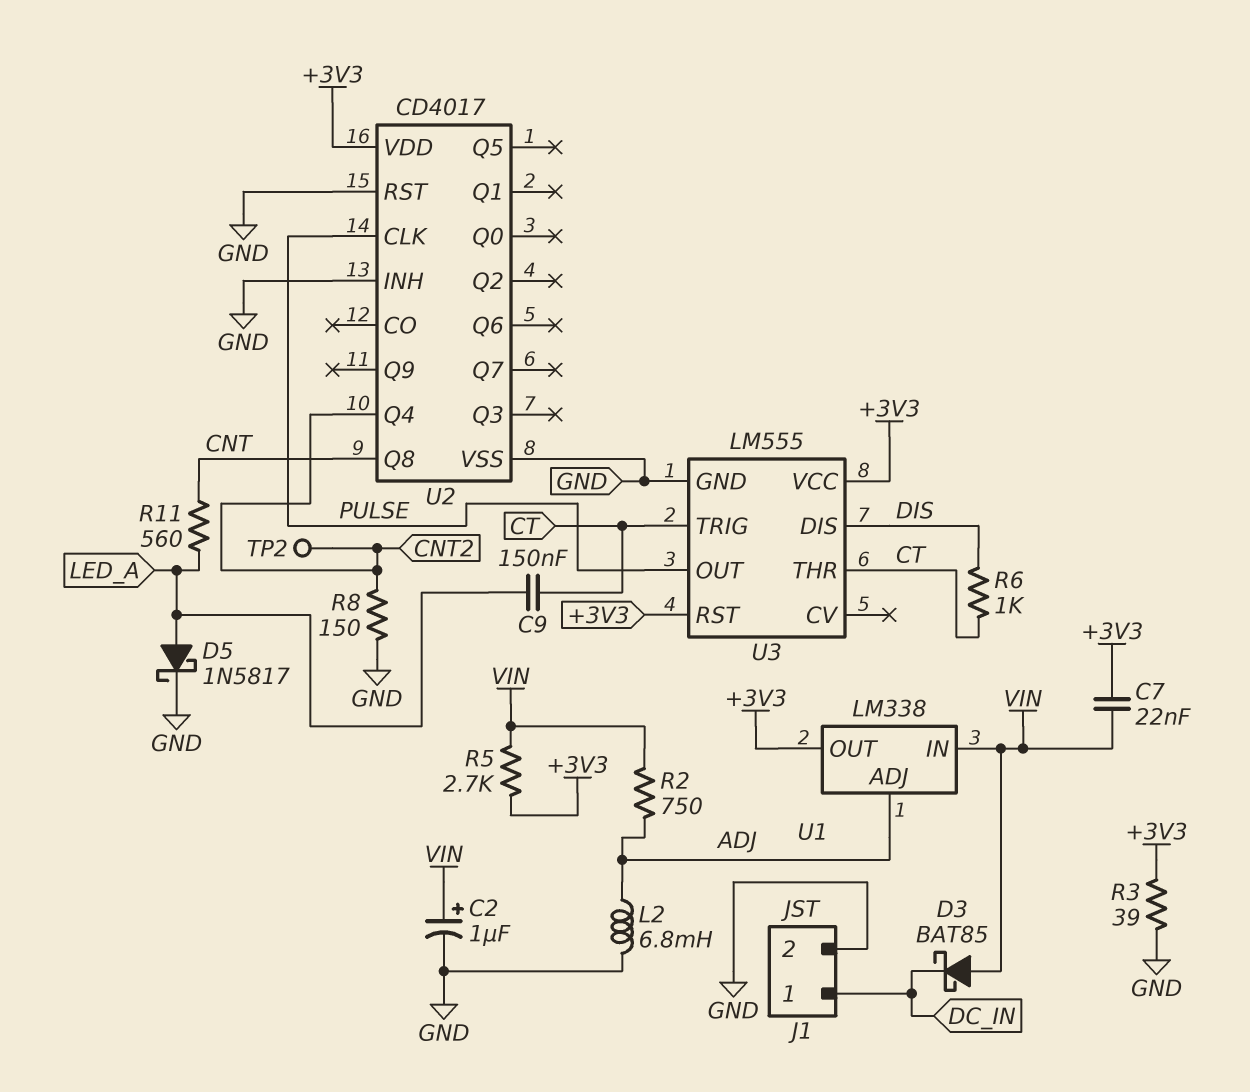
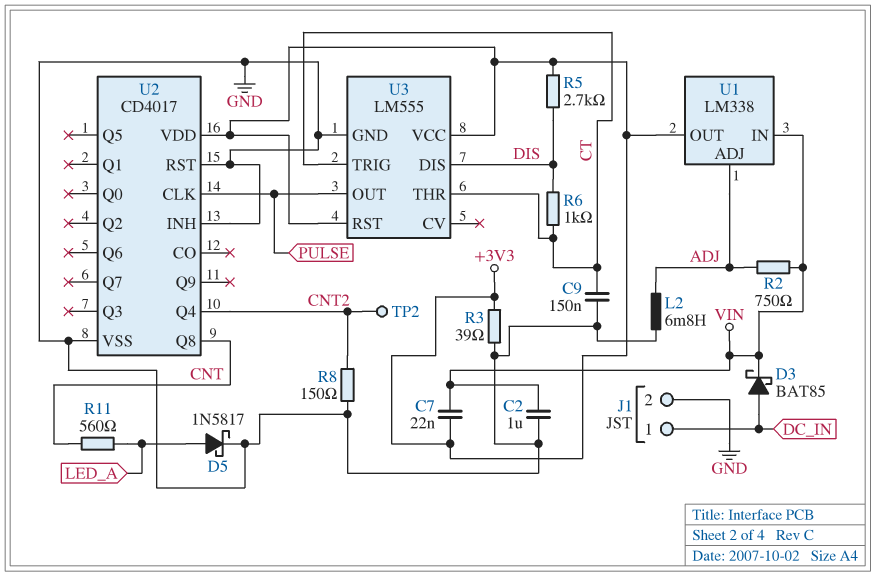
C2: 1uF (plus VIN, minus GND) -> 1uF (GND, VIN)
C9: 150nF (CT, LED_A) -> 150nF (CT, GND)
D3: schottky BAT85 (A VIN, K DC_IN) -> schottky BAT85 (A DC_IN, K VIN)
R5: 2.7k (+3V3, VIN) -> 2.7k (+3V3, DIS)

